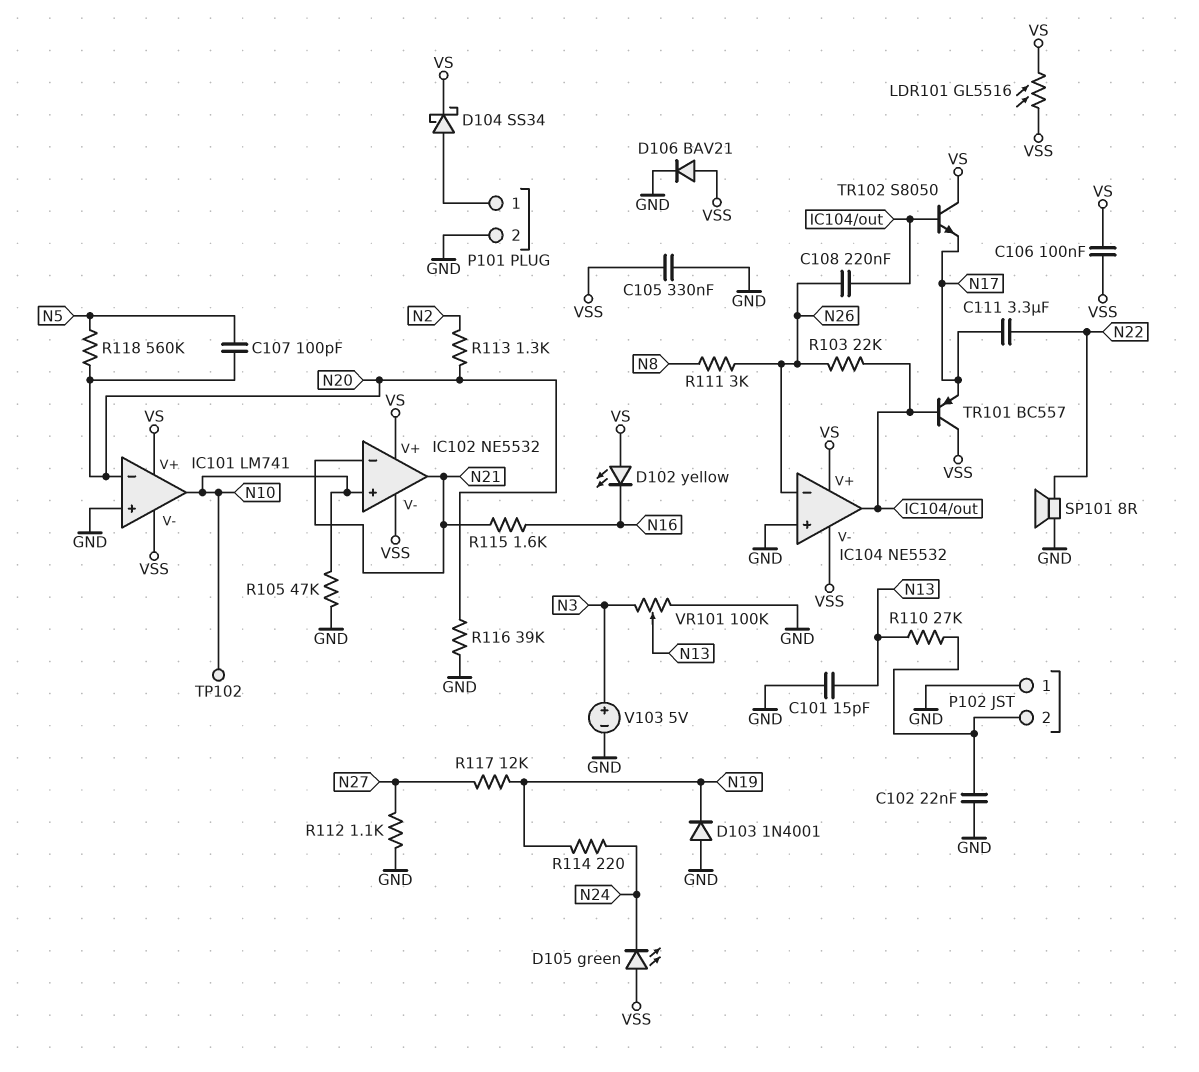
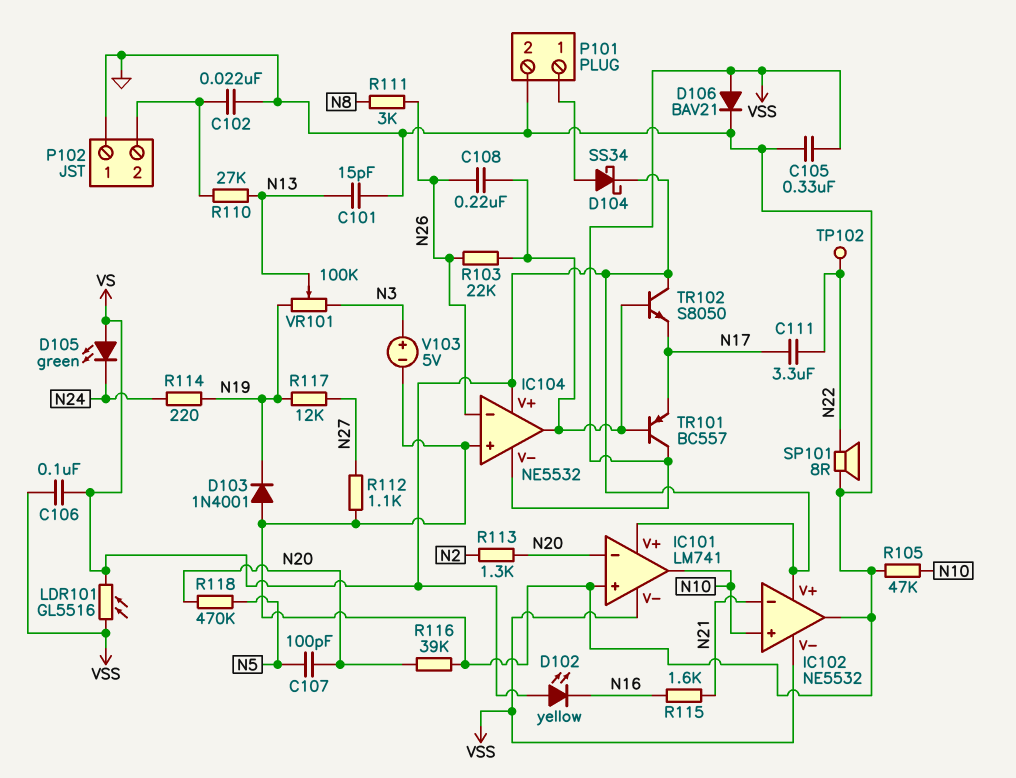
D105: LED green (A VSS, K N24) -> LED green (A VS, K N24)
IC102 pin out: N21 -> GND
R118: 560k (N5, N20) -> 470k (N5, N20)
TP102: test point (N10) -> test point (N22)
VR101: 100k (GND, N3, wiper N13) -> 100k (N3, N19, wiper N13)

